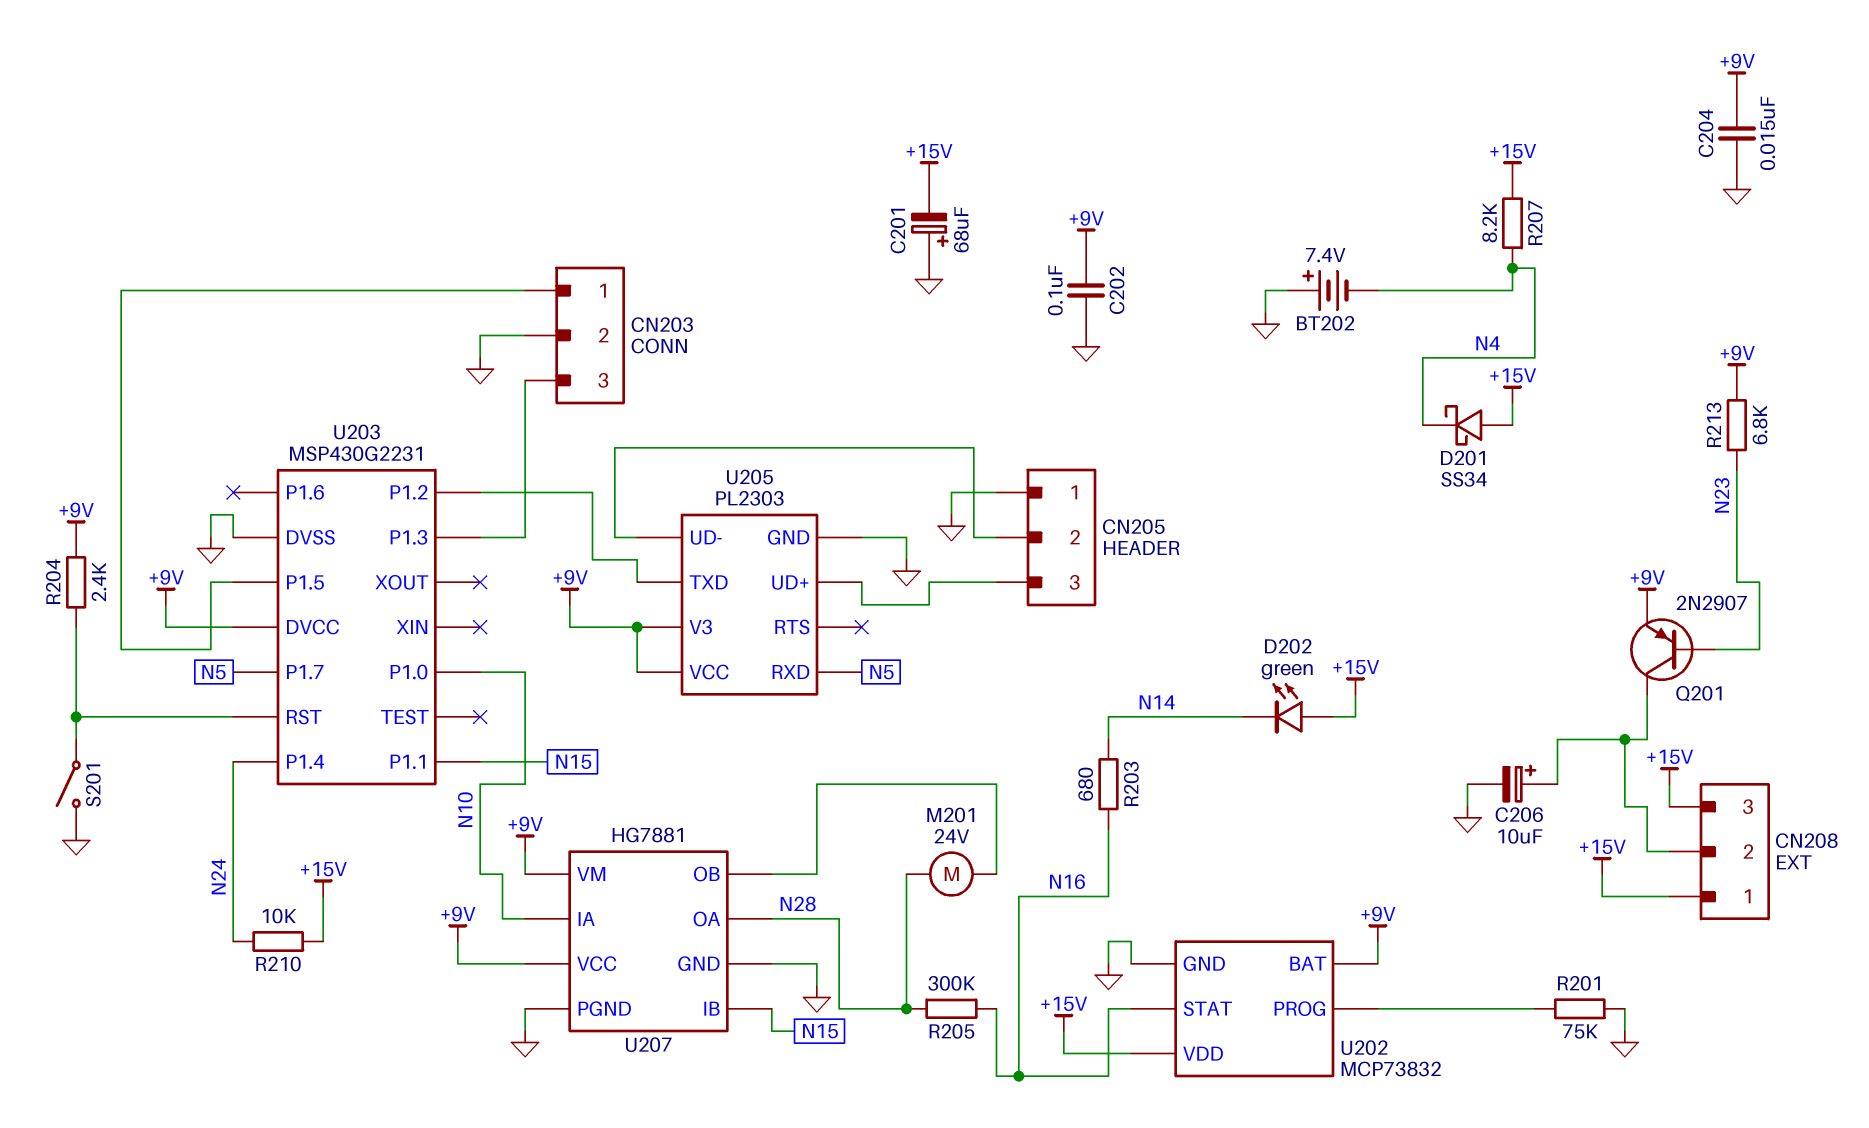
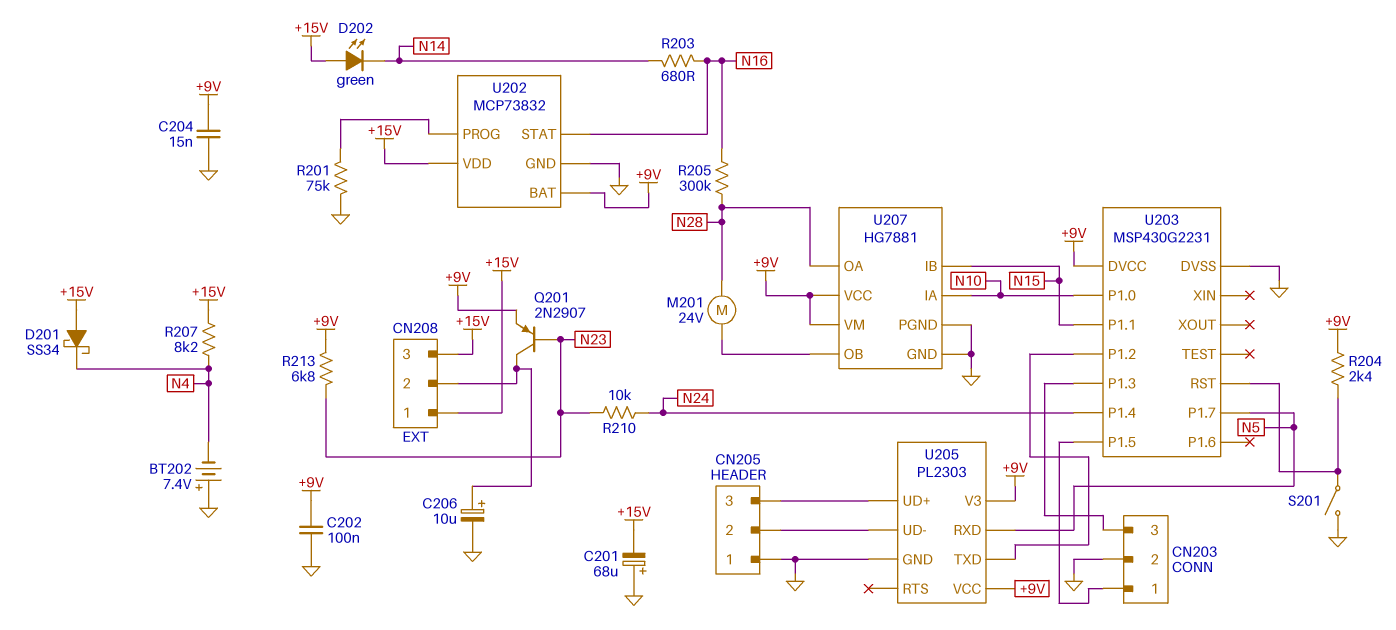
R210: 10k (+15V, N24) -> 10k (N23, N24)

